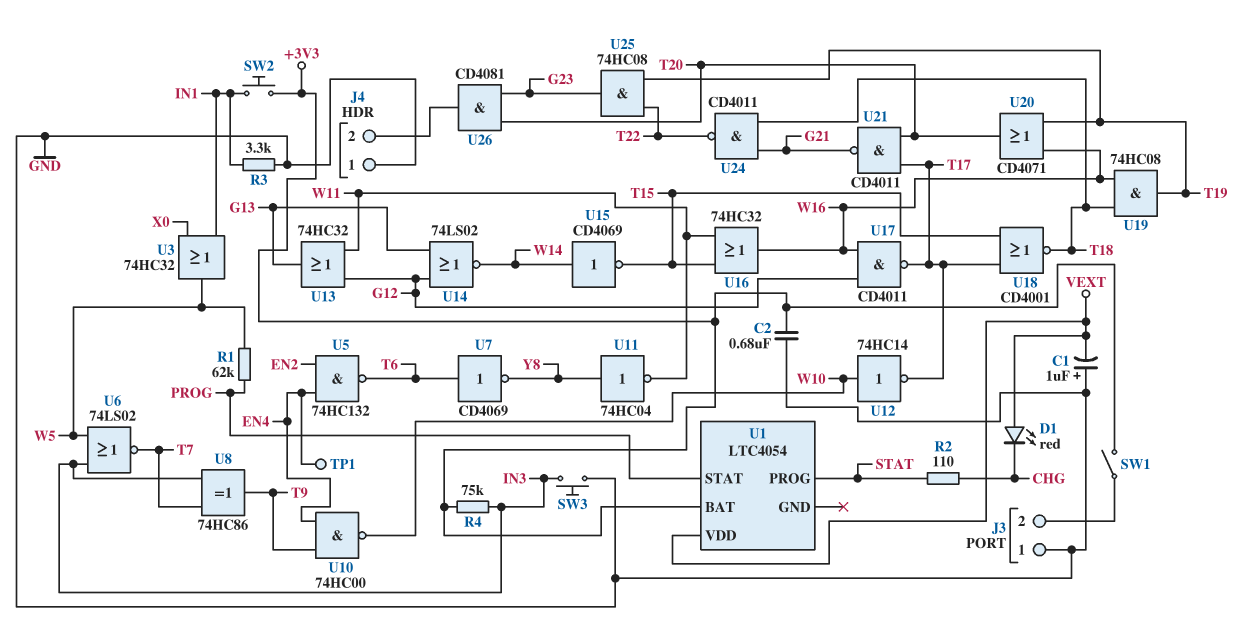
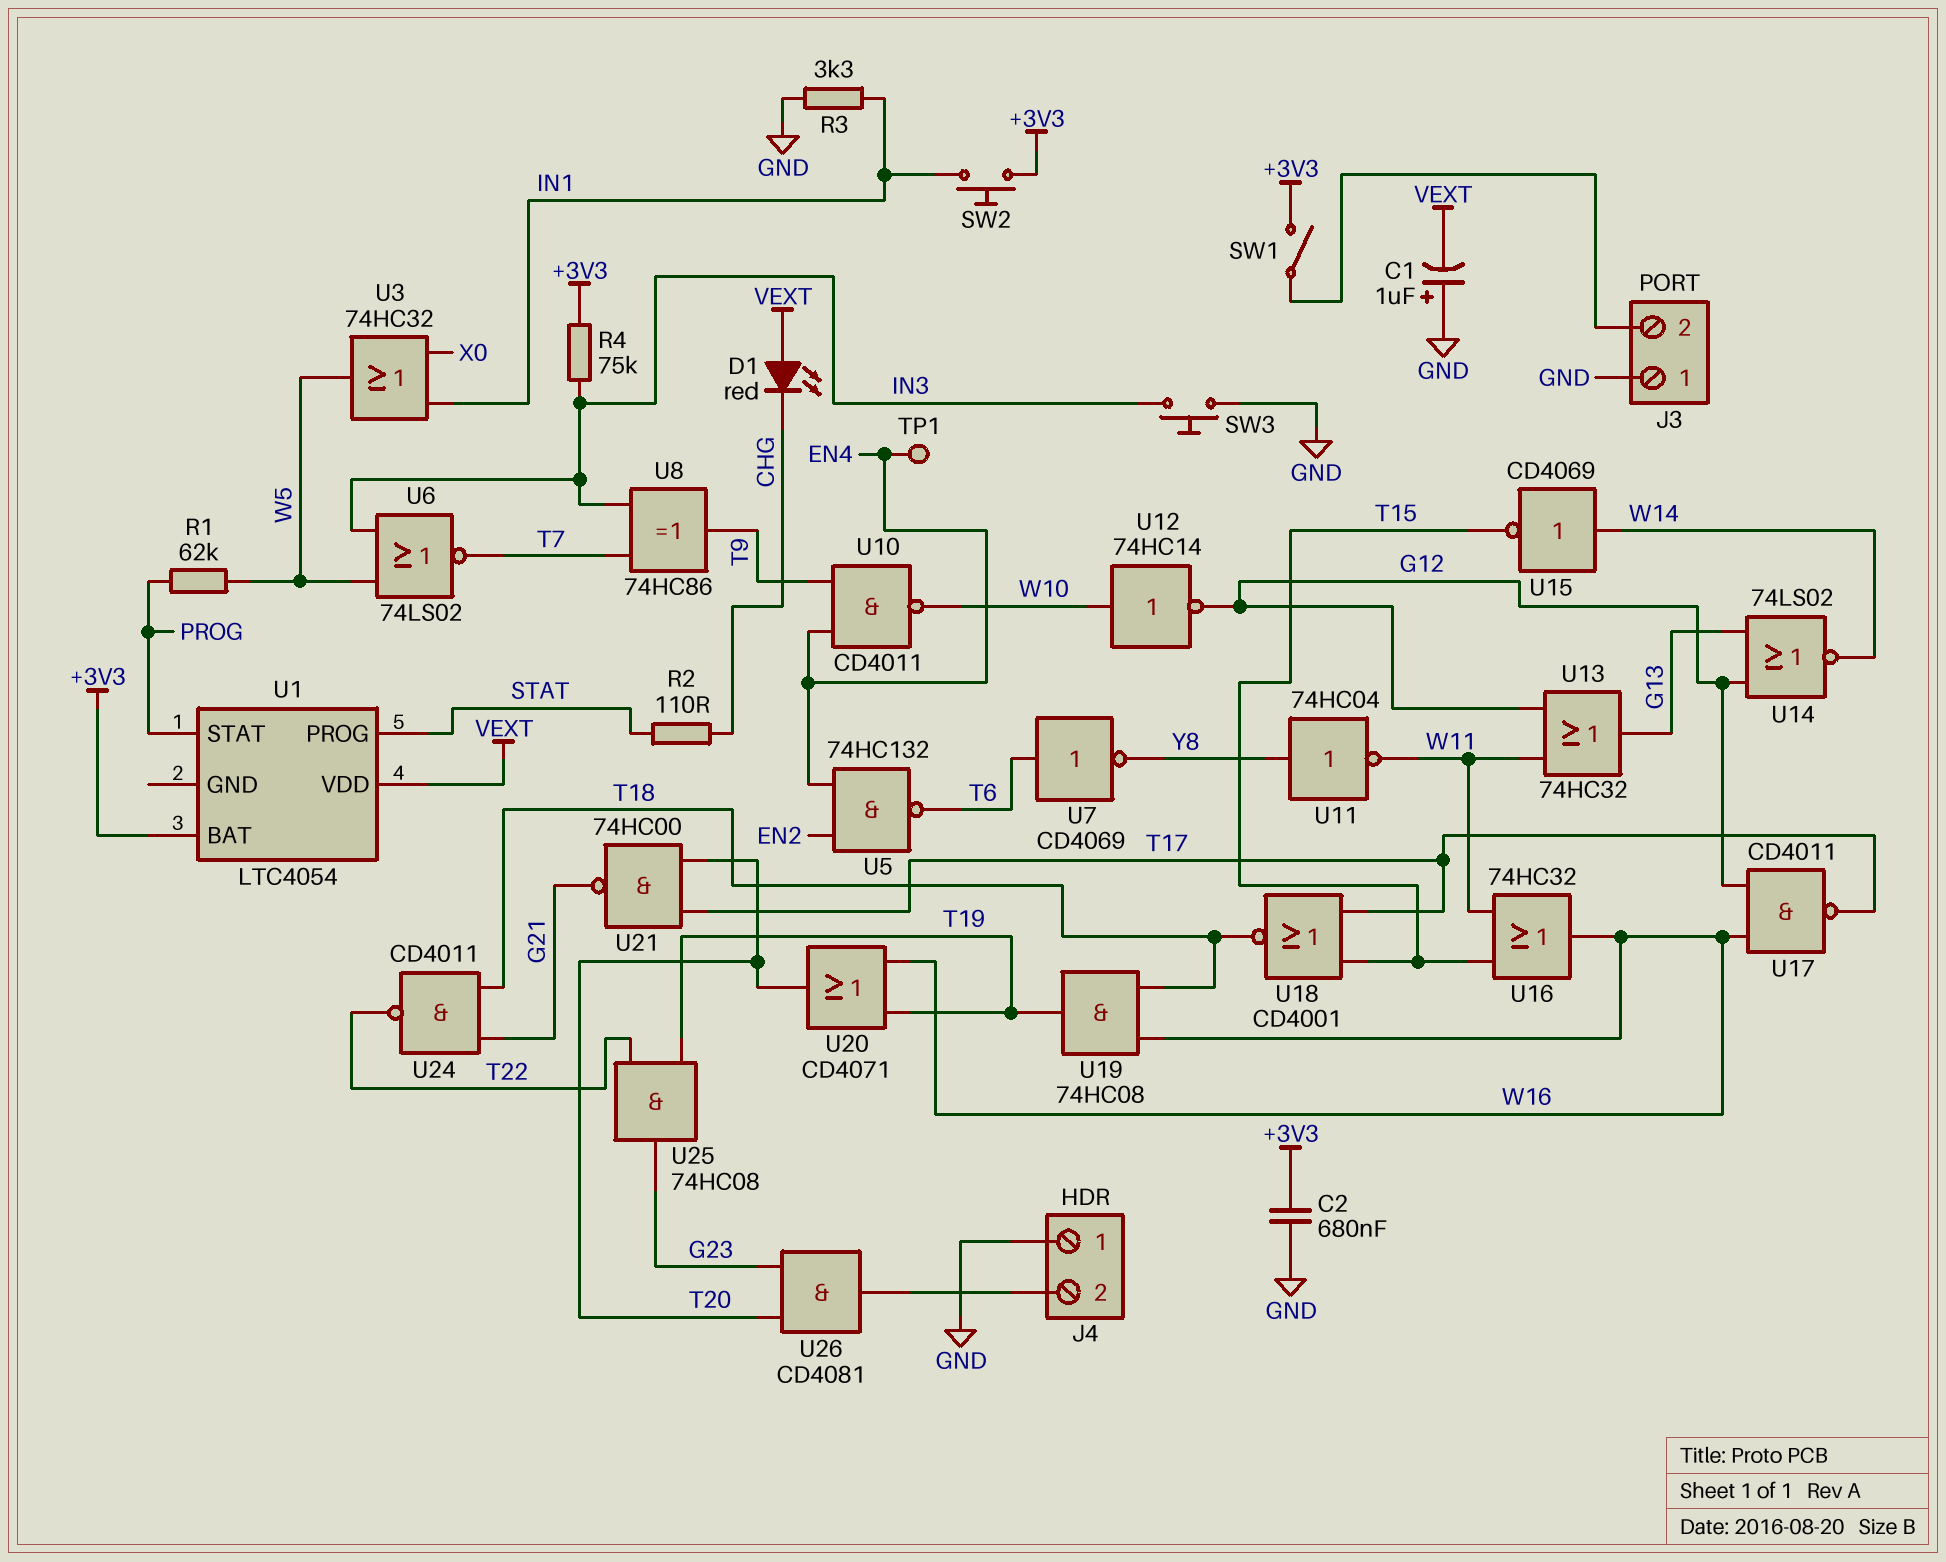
U10: NAND 74HC00 (in EN4, in T9, out W10) -> NAND CD4011 (in EN4, in T9, out W10)
U12: NOT 74HC14 (in W10, out T17) -> NOT 74HC14 (in W10, out G12)
U21: NAND CD4011 (in T17, in T20, out G21) -> NAND 74HC00 (in T17, in T20, out G21)

